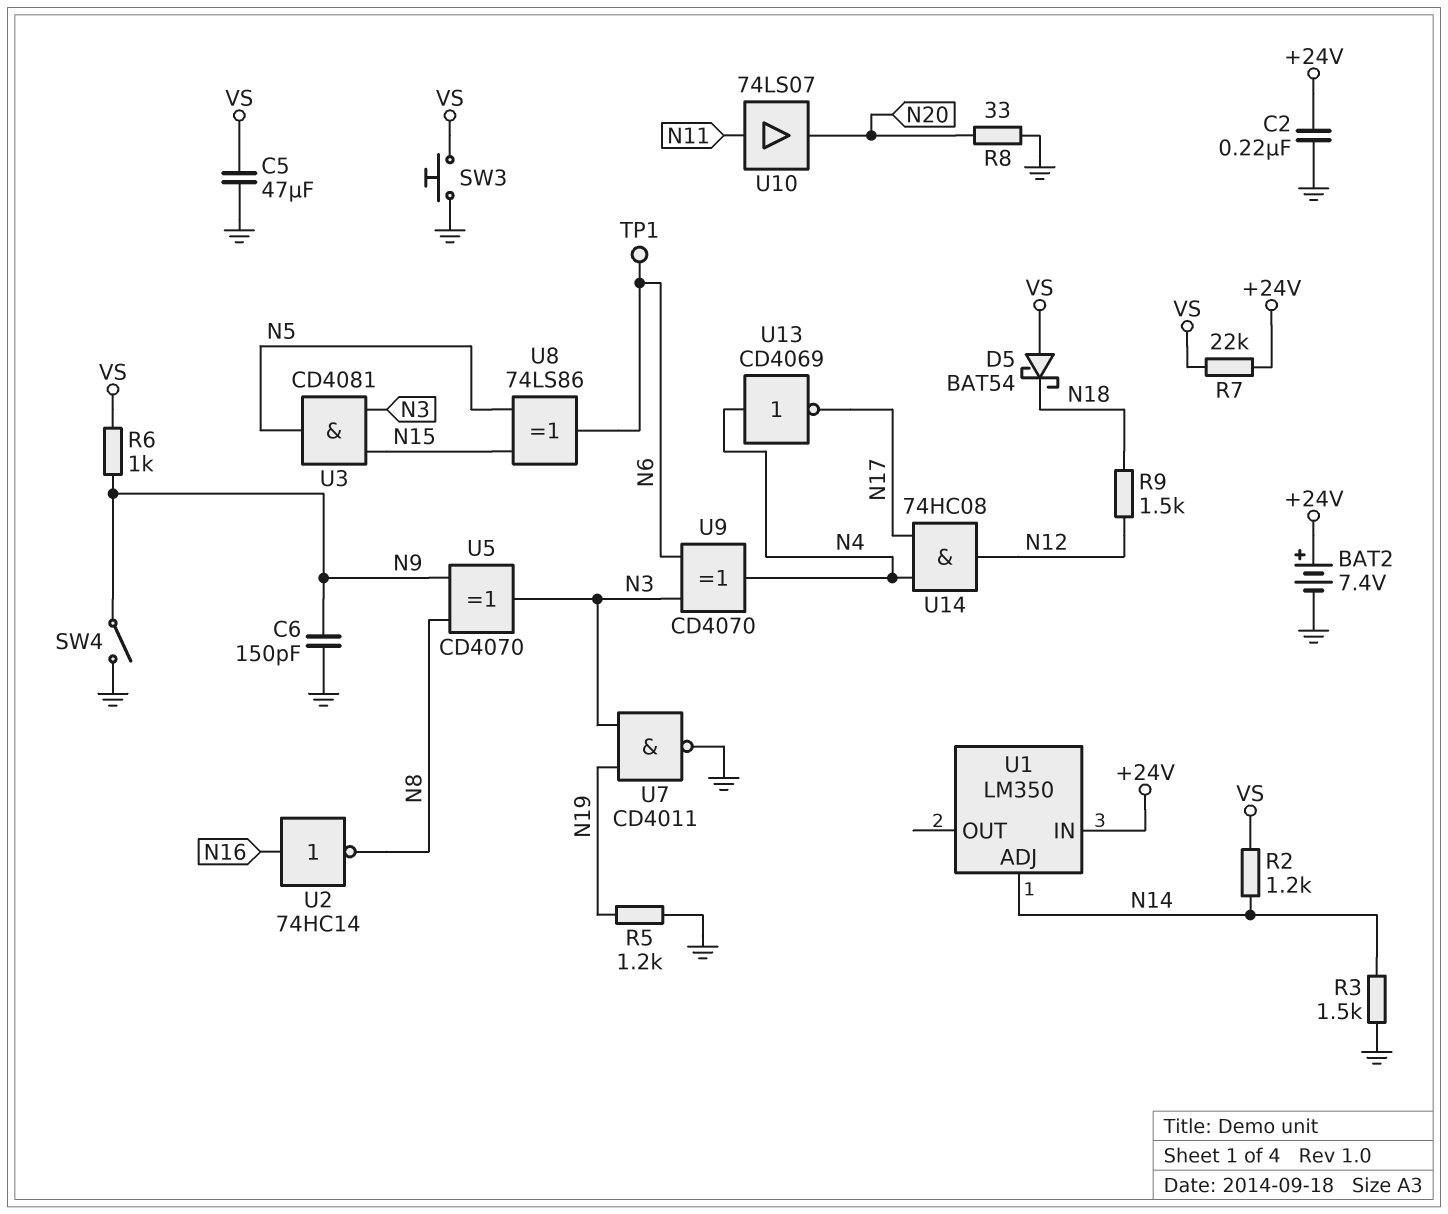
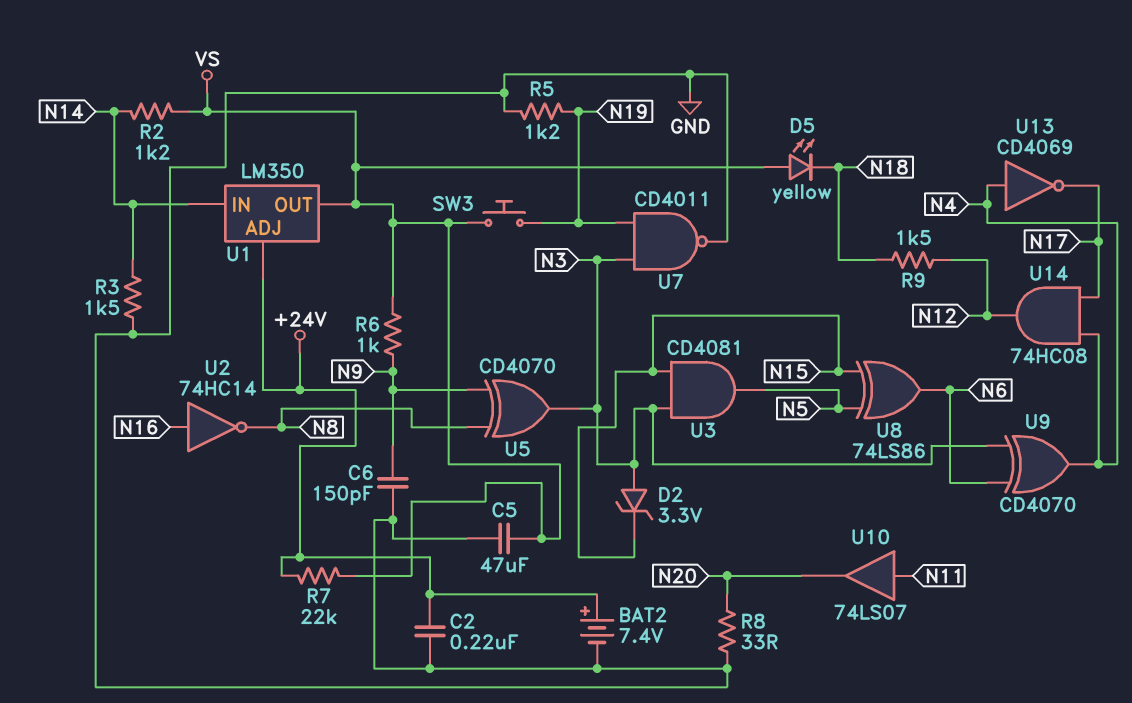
D2: none -> zener 3.3V (A N3, K N15)
D5: schottky BAT54 (A VS, K N18) -> LED yellow (A VS, K N18)
SW3: button (GND, VS) -> button (N19, VS)
SW4: switch (GND, N9) -> none
TP1: test point (N6) -> none
U1 pin ADJ: N14 -> +24V
U1 pin IN: +24V -> N14
U1 pin OUT: none -> VS

